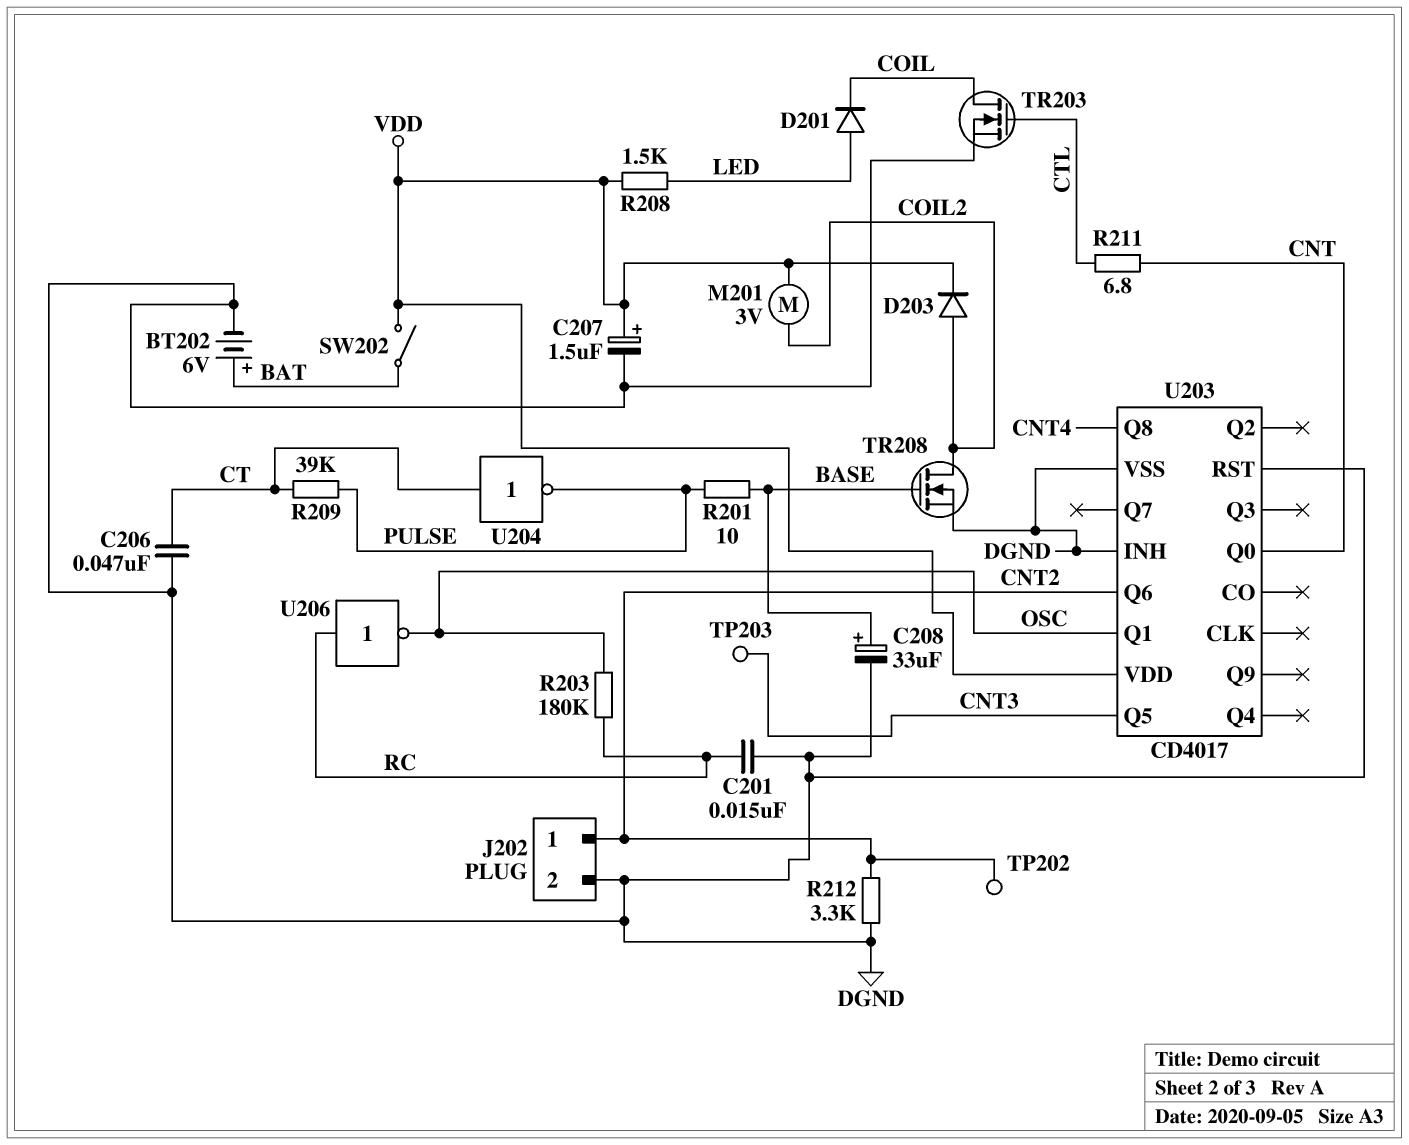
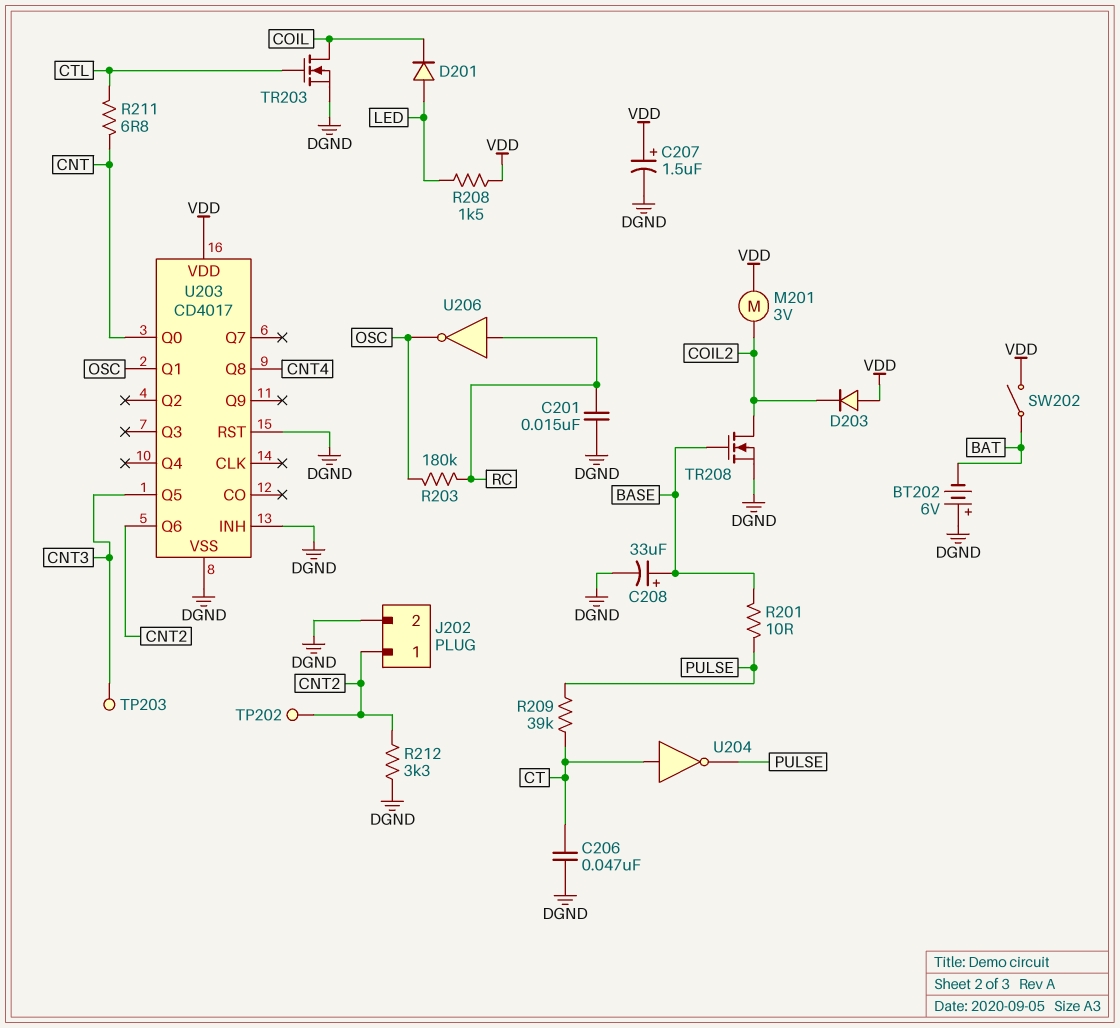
BT202: 6V (plus BAT, minus DGND) -> 6V (plus DGND, minus BAT)
D203: diode (A COIL2, K VDD) -> diode (A VDD, K COIL2)

